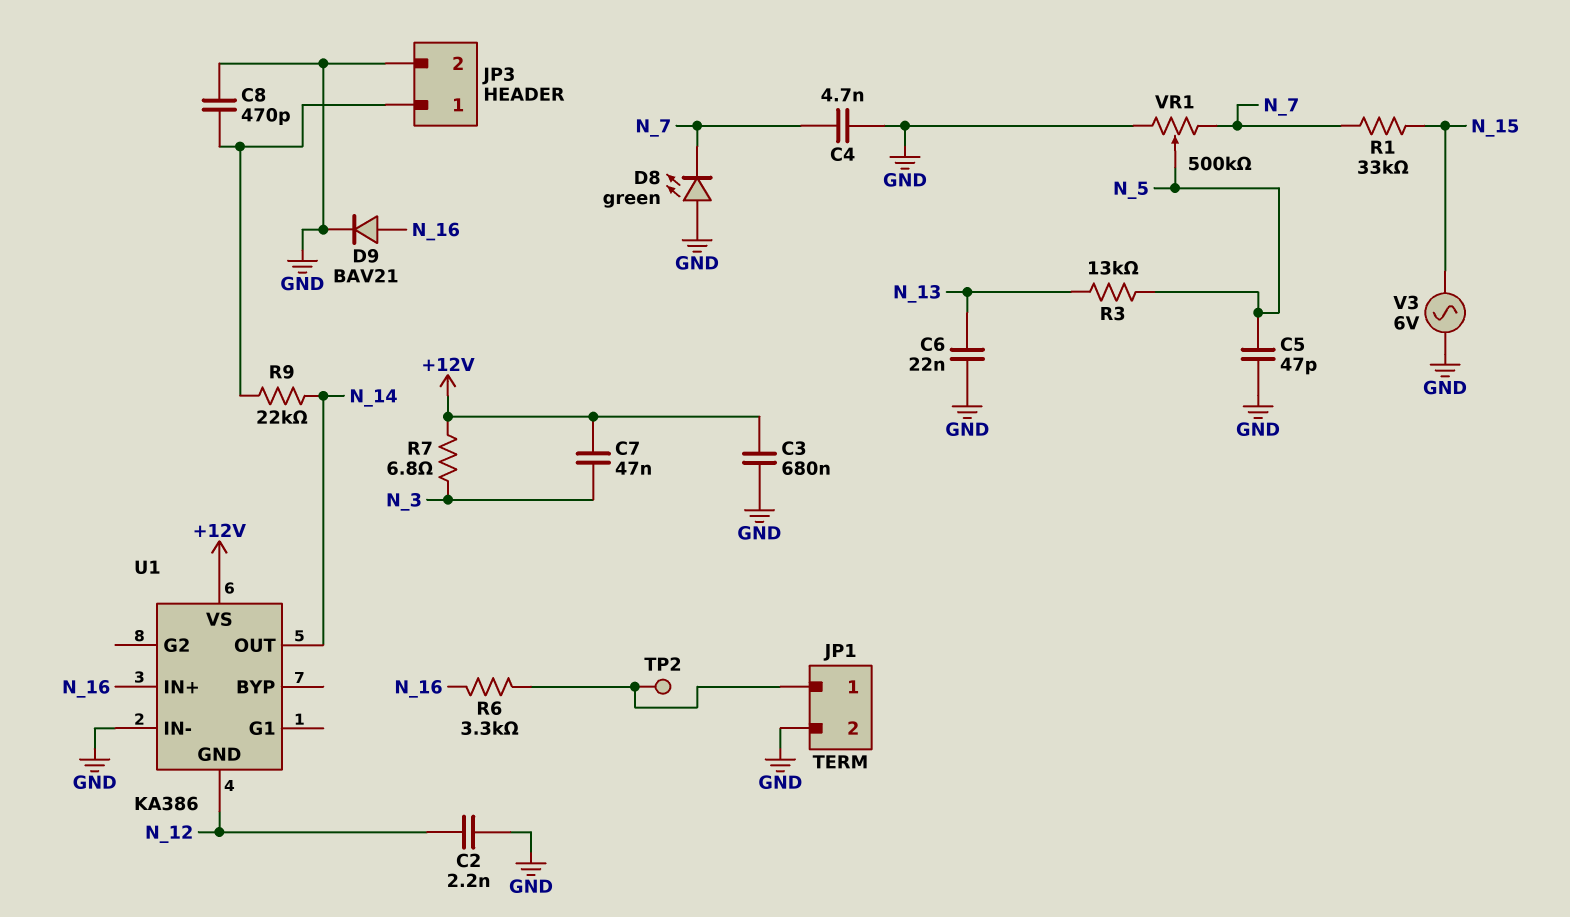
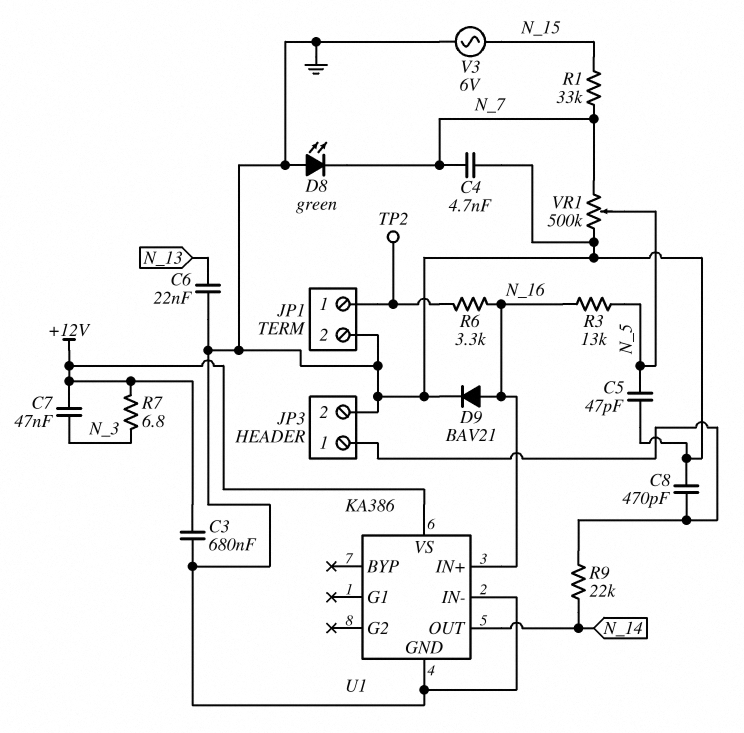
C2: 2.2nF (GND, N_12) -> none
R3: 13k (N_5, N_13) -> 13k (N_5, N_16)
U1 pin GND: N_12 -> GND

